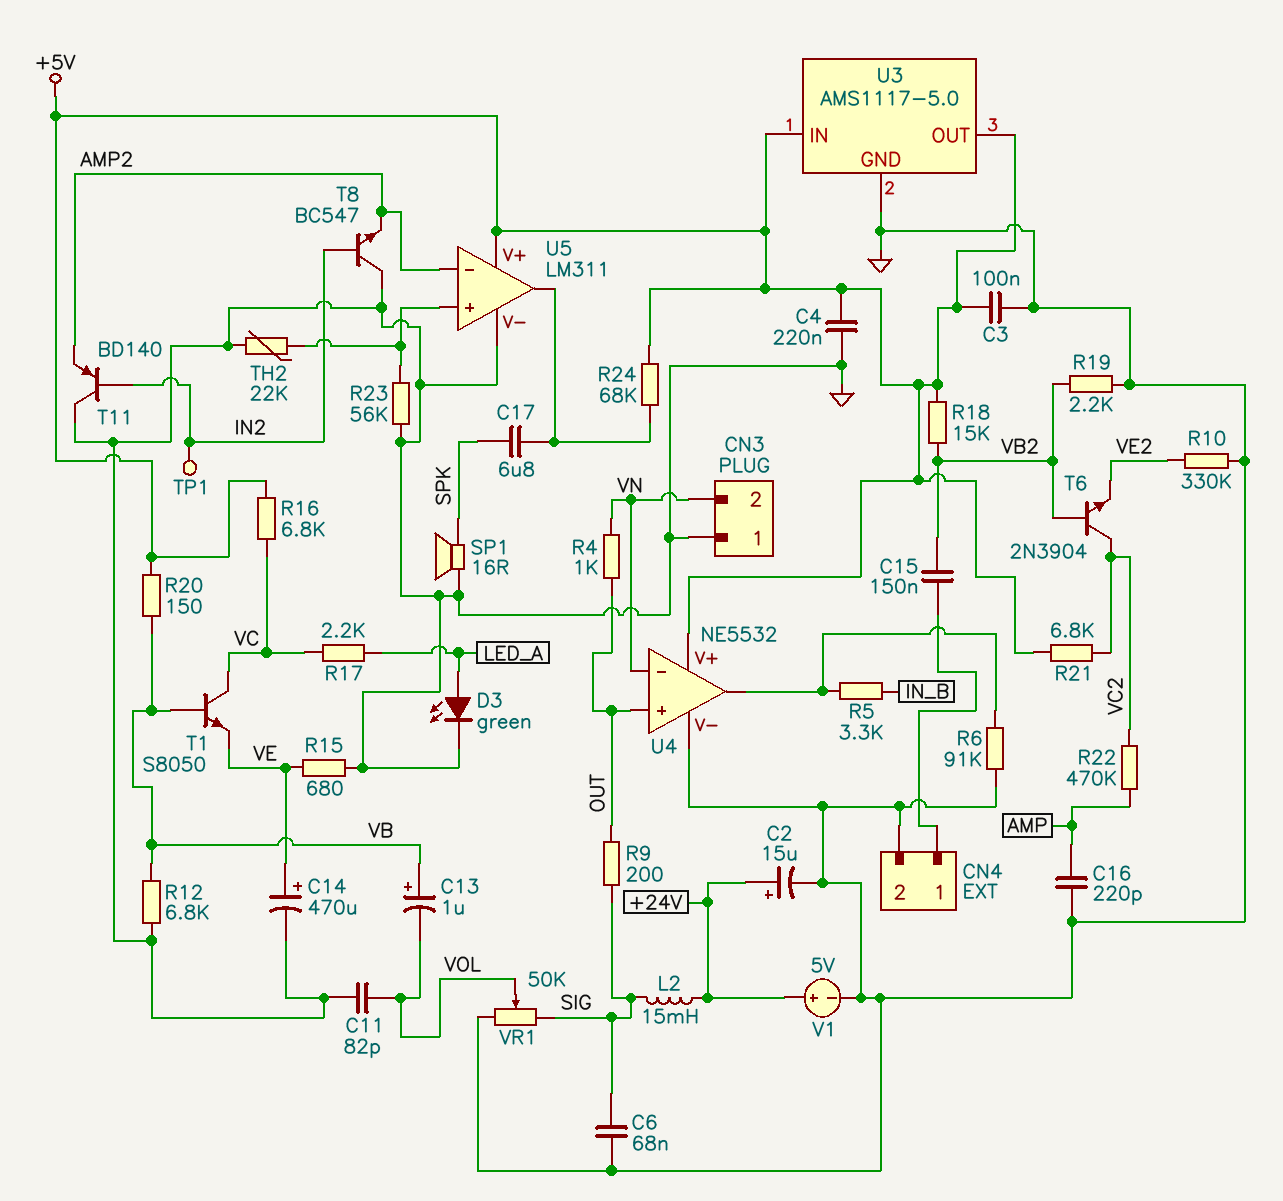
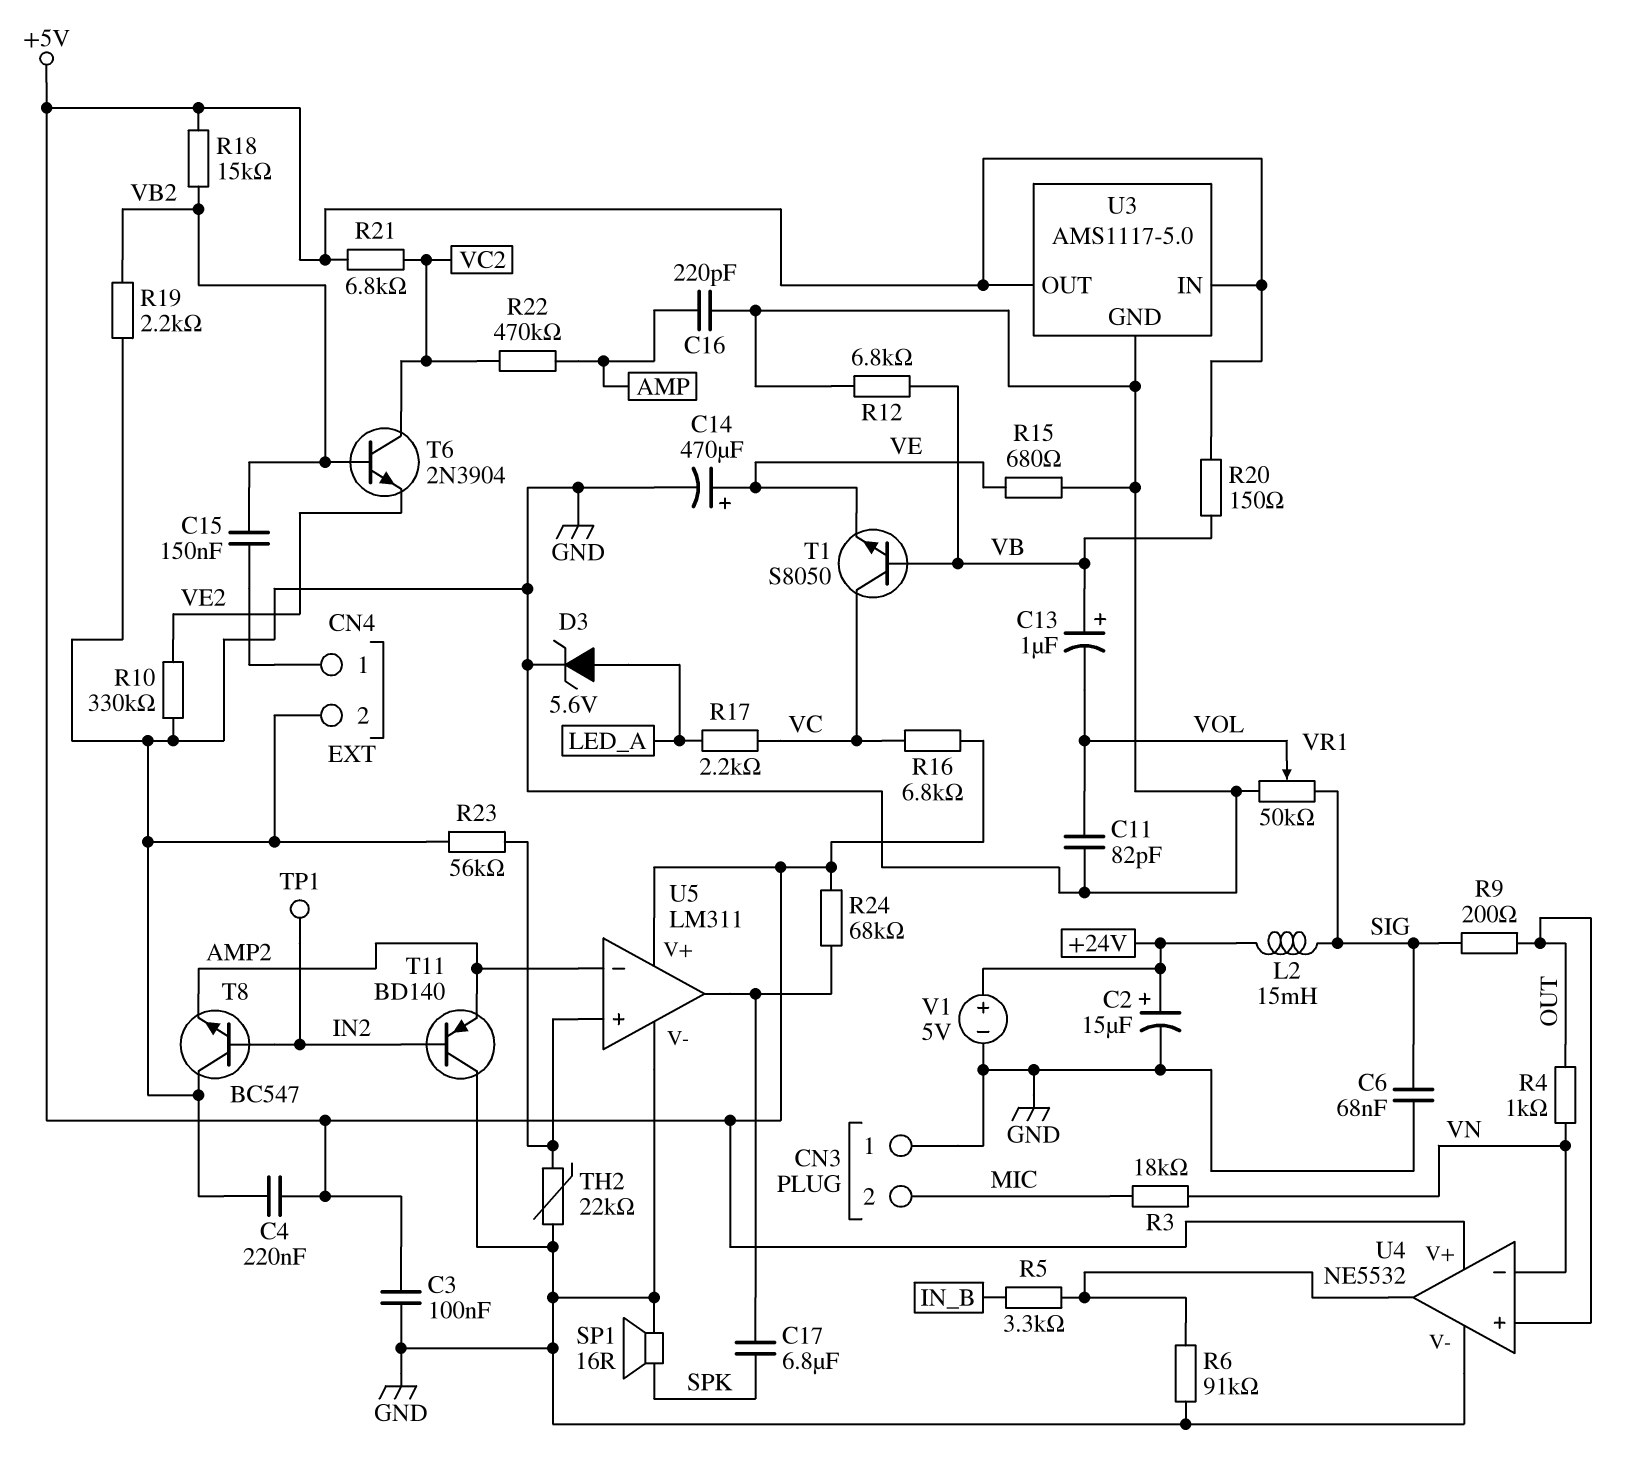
CN3 pin 2: VN -> MIC
D3: LED green (A LED_A, K GND) -> zener 5.6V (A LED_A, K GND)
R3: none -> 18k (MIC, VN)

